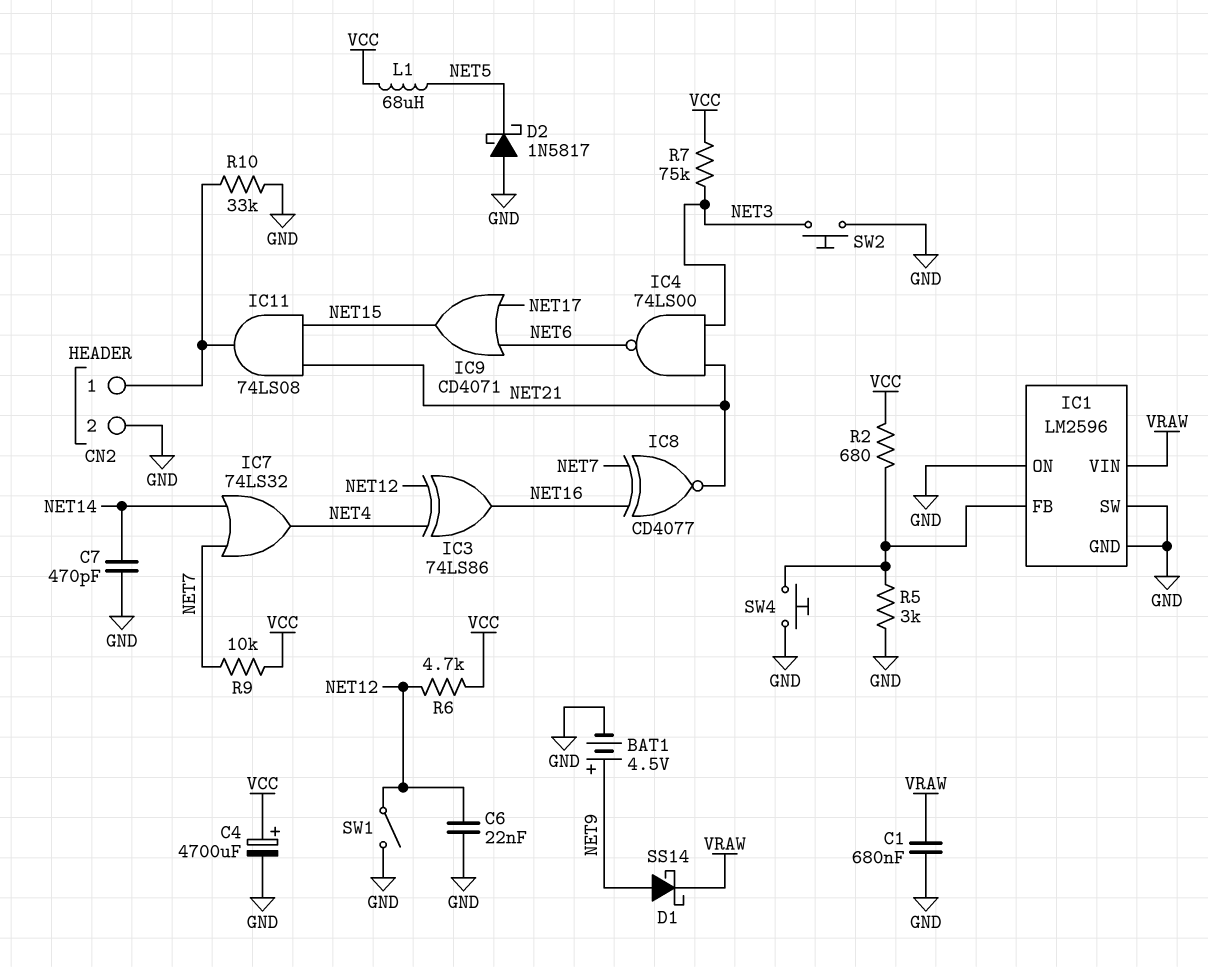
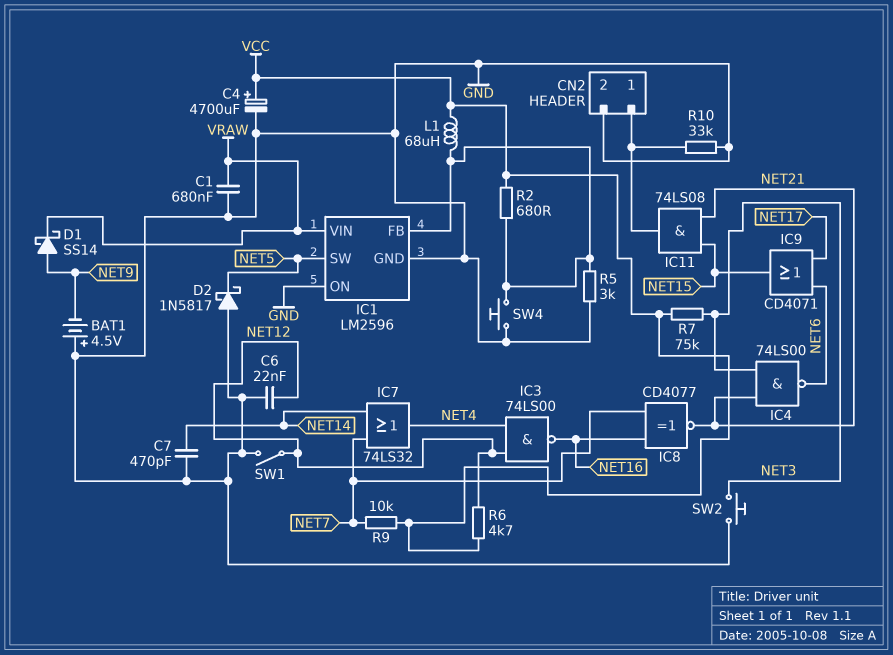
BAT1: 4.5V (plus NET9, minus GND) -> 4.5V (plus GND, minus NET9)
IC1 pin SW: GND -> NET5
IC3: XOR 74LS86 (in NET4, in NET12, out NET16) -> NAND 74LS00 (in NET4, in NET12, out NET16)
L1: 68uH (NET5, VCC) -> 68uH (IC1/FB, VCC)

